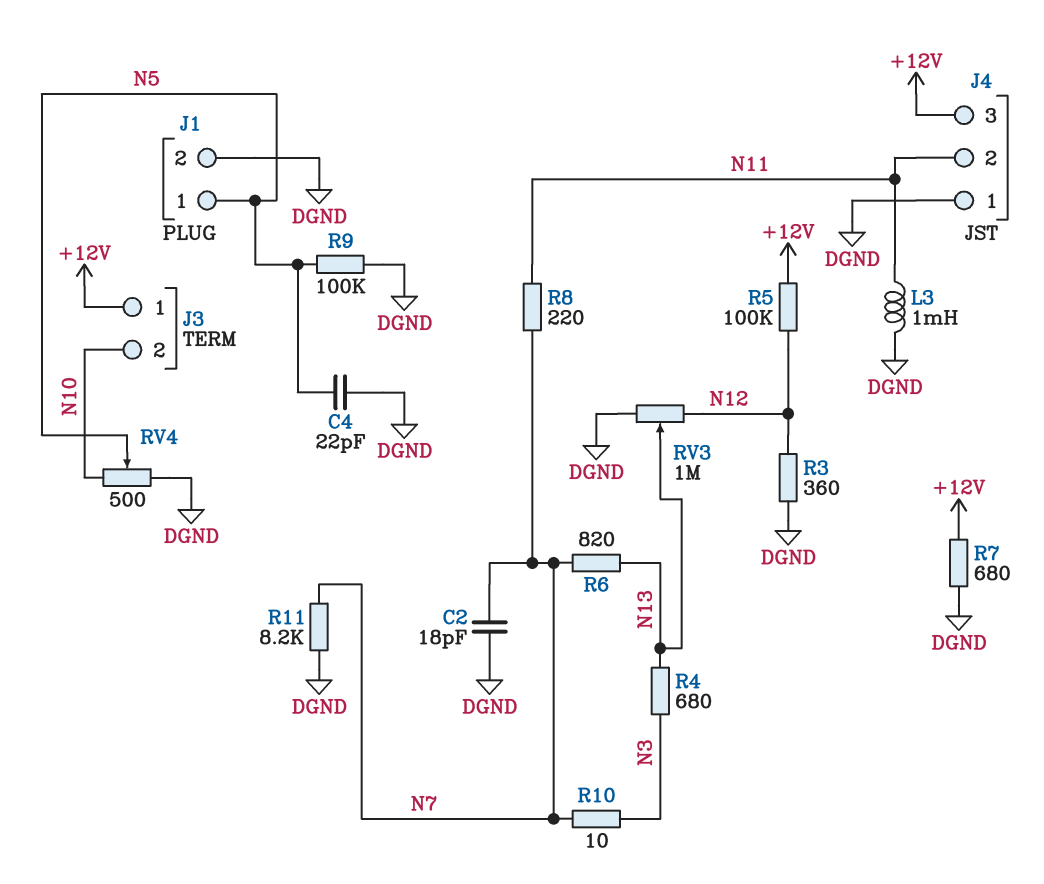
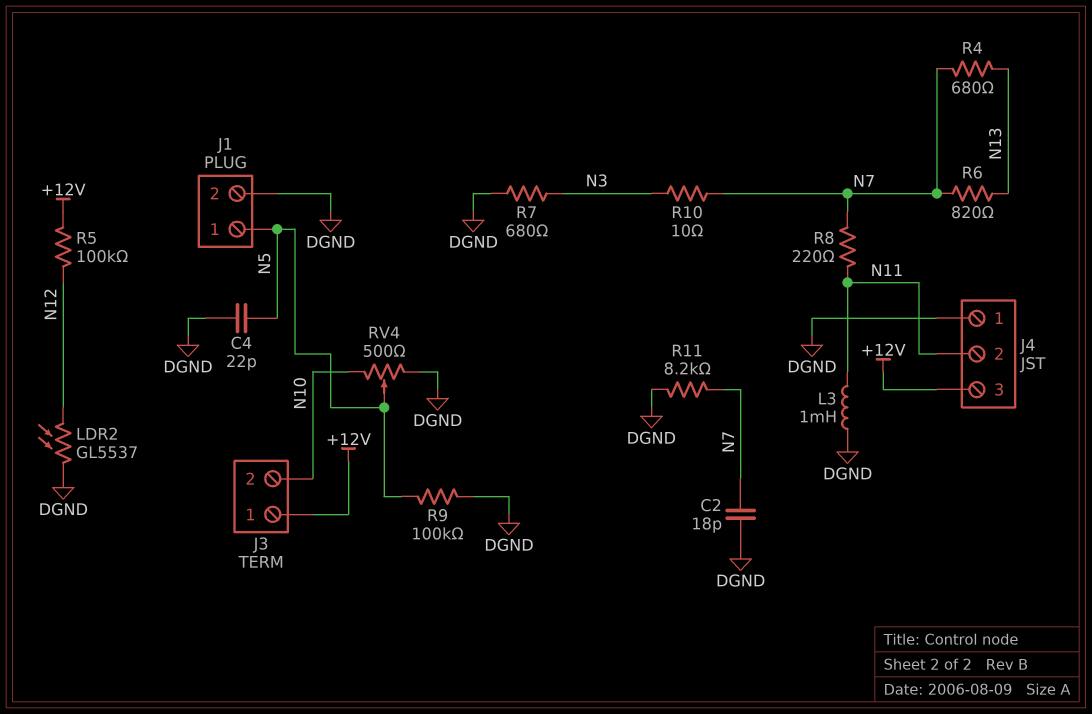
LDR2: none -> GL5537 (DGND, N12)
R3: 360 (DGND, N12) -> none
R4: 680 (N3, N13) -> 680 (N7, N13)
R7: 680 (+12V, DGND) -> 680 (DGND, N3)
RV3: 1M (DGND, N12, wiper N13) -> none

